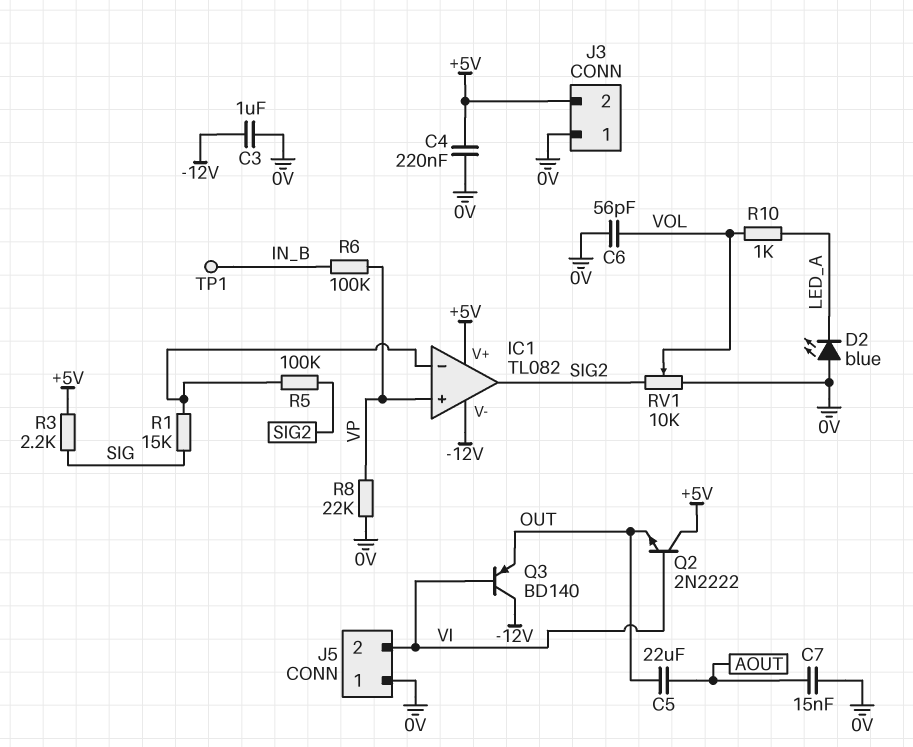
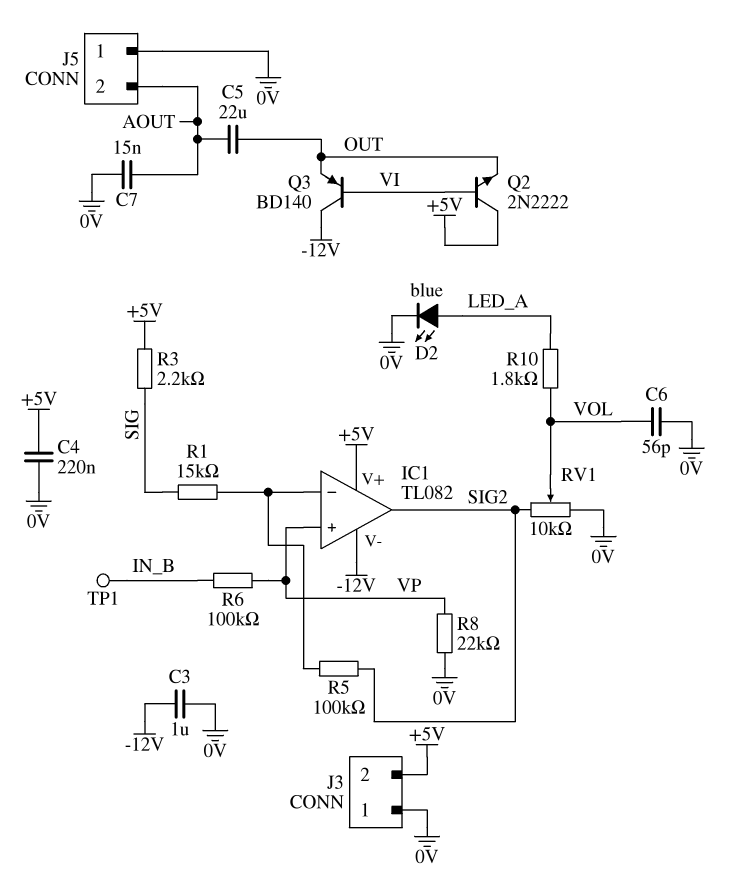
D2: LED blue (A 0V, K LED_A) -> LED blue (A LED_A, K 0V)
J5 pin 2: VI -> AOUT
R10: 1k (LED_A, VOL) -> 1.8k (LED_A, VOL)

